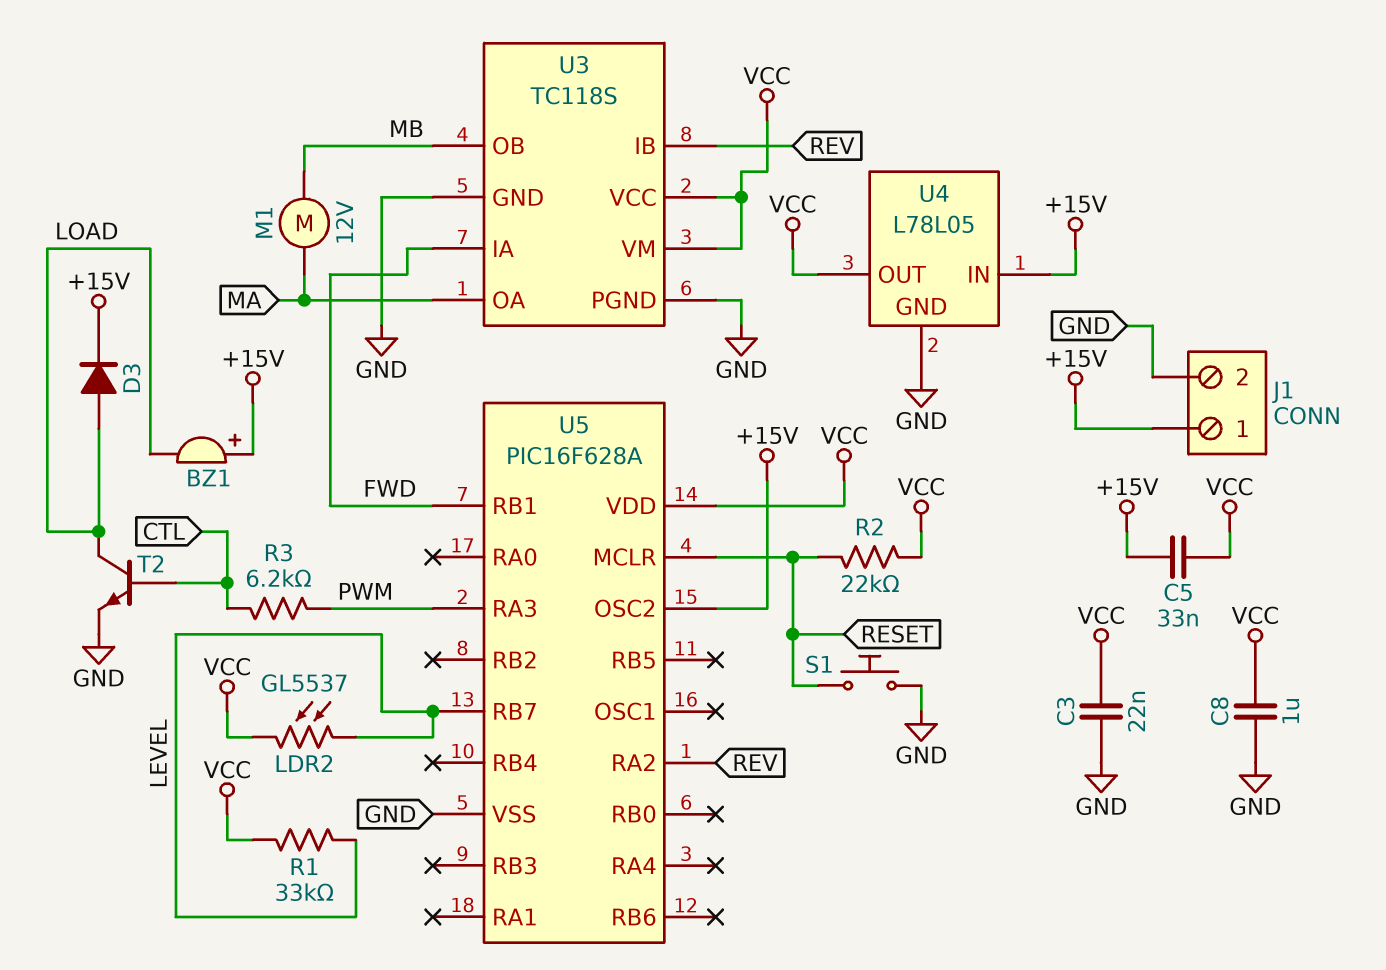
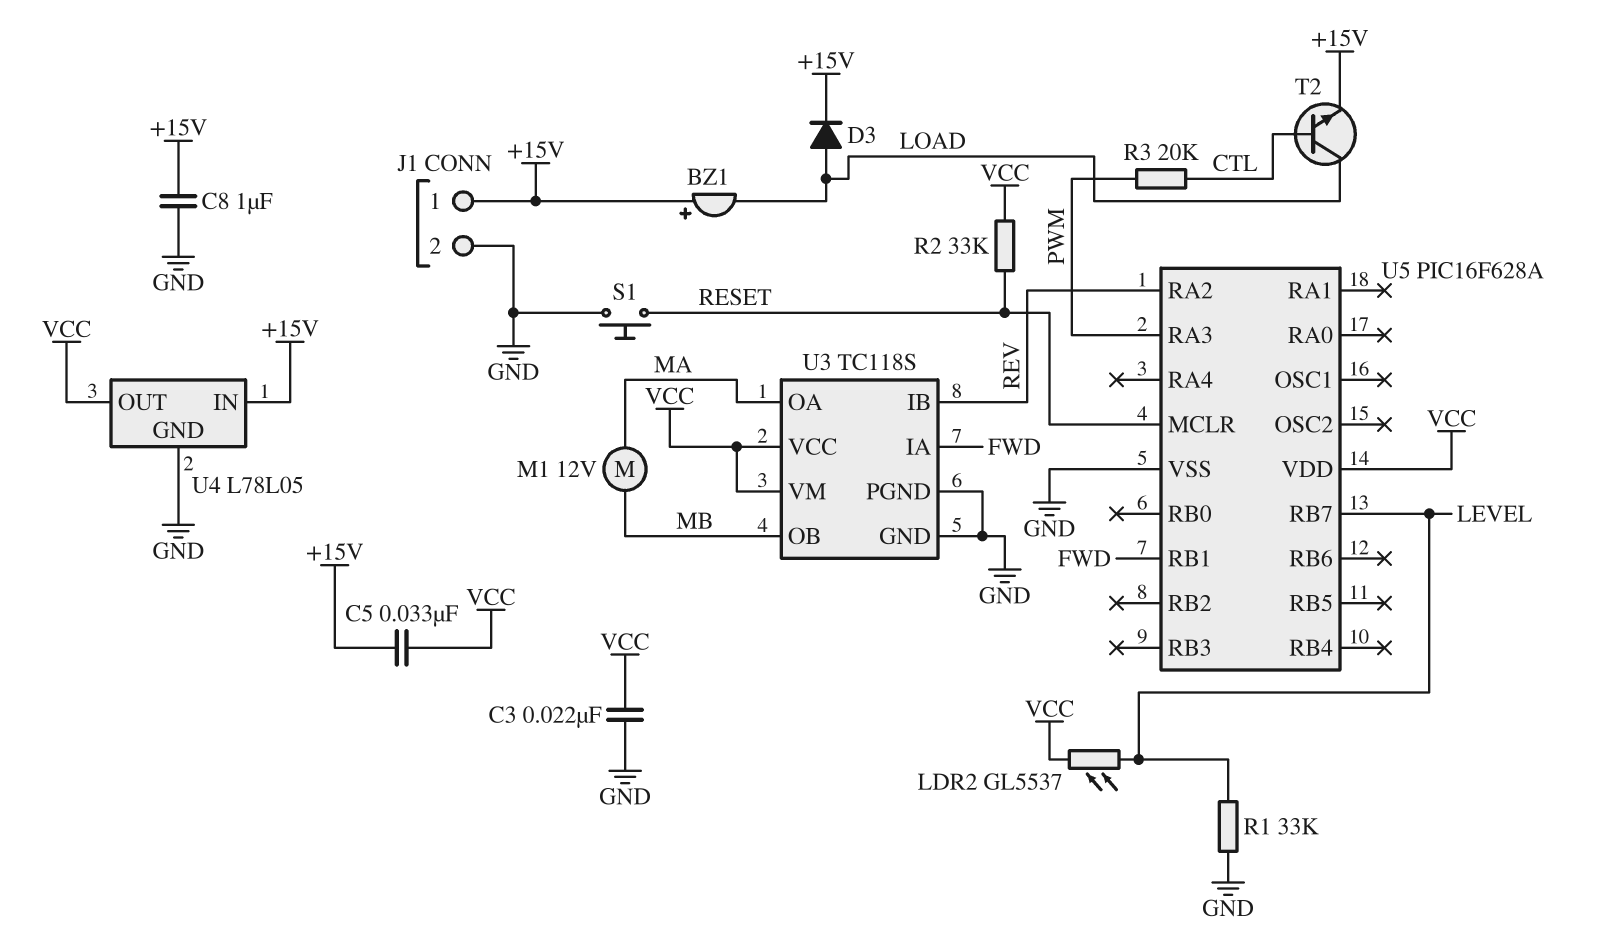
C8: 1uF (GND, VCC) -> 1uF (+15V, GND)
R1: 33k (LEVEL, VCC) -> 33k (GND, LEVEL)
R2: 22k (RESET, VCC) -> 33k (RESET, VCC)
R3: 6.2k (CTL, PWM) -> 20k (CTL, PWM)
T2: NPN (B CTL, C LOAD, E GND) -> NPN (B CTL, C LOAD, E +15V)
U5 pin OSC2: +15V -> none

